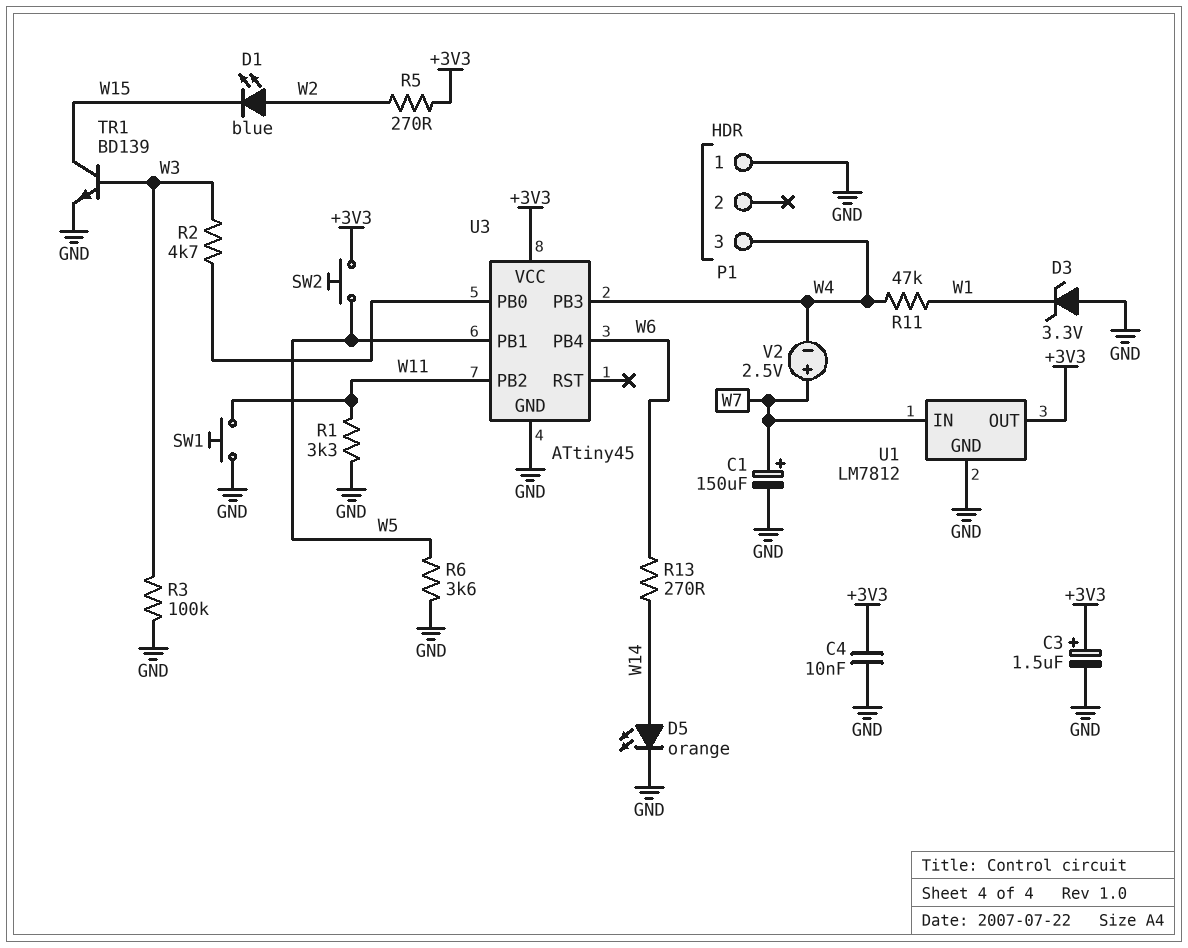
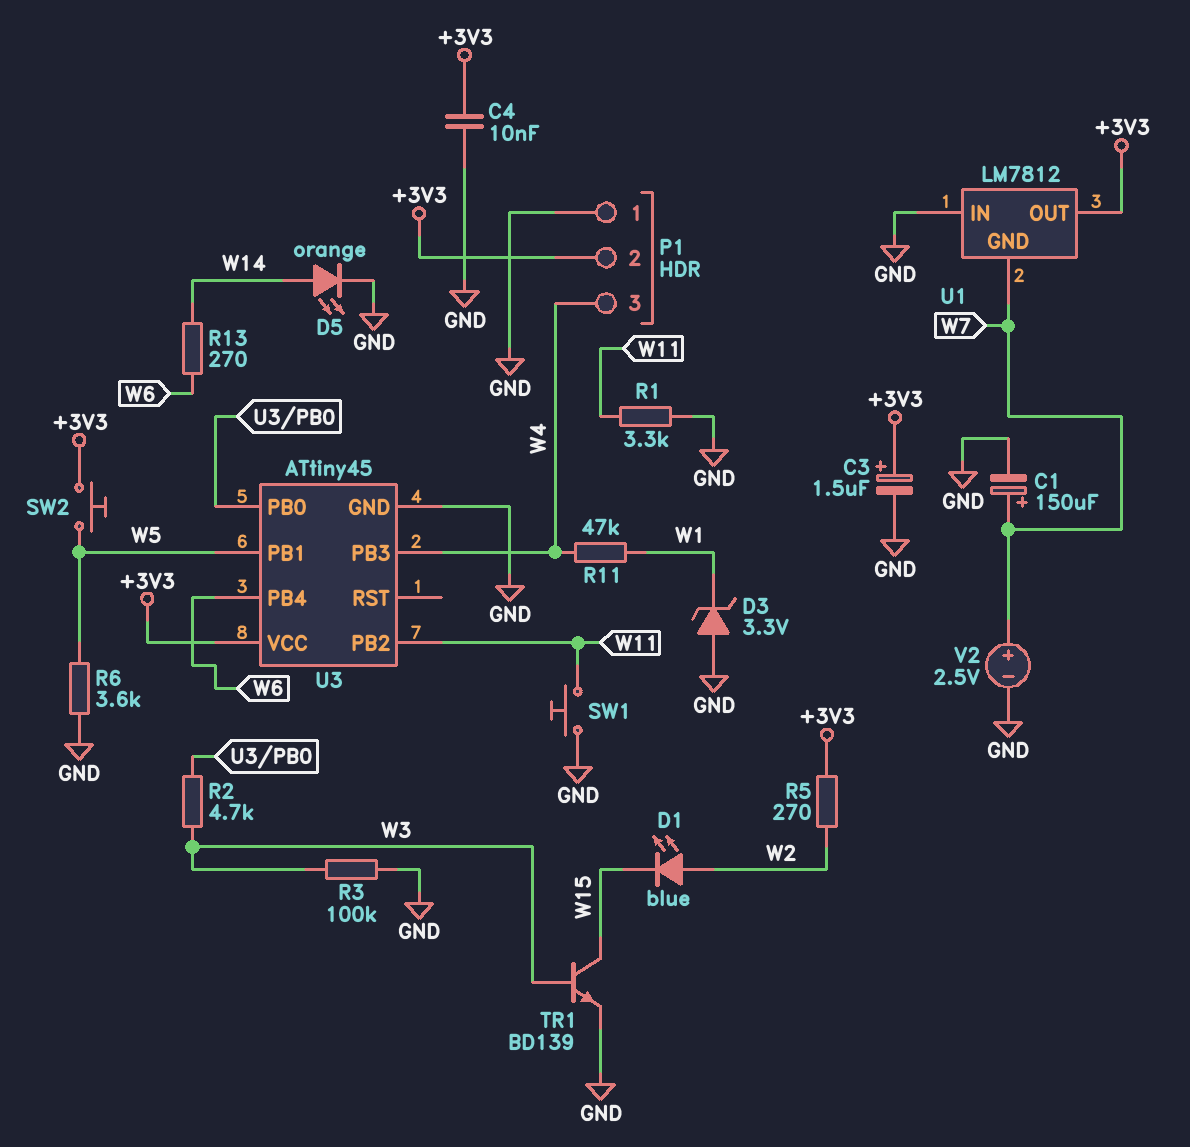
P1 pin 2: none -> +3V3
U1 pin GND: GND -> W7
U1 pin IN: W7 -> GND
V2: 2.5V (plus W7, minus W4) -> 2.5V (plus W7, minus GND)

